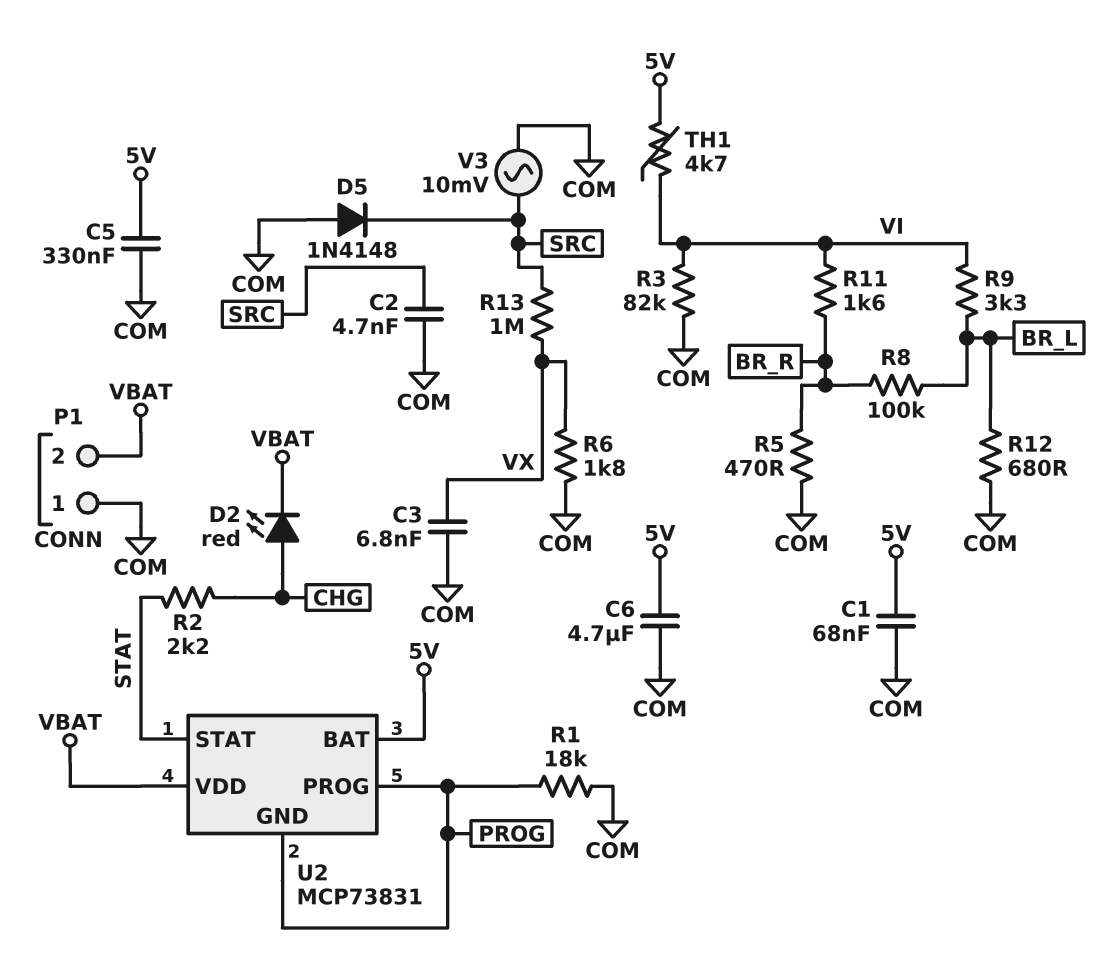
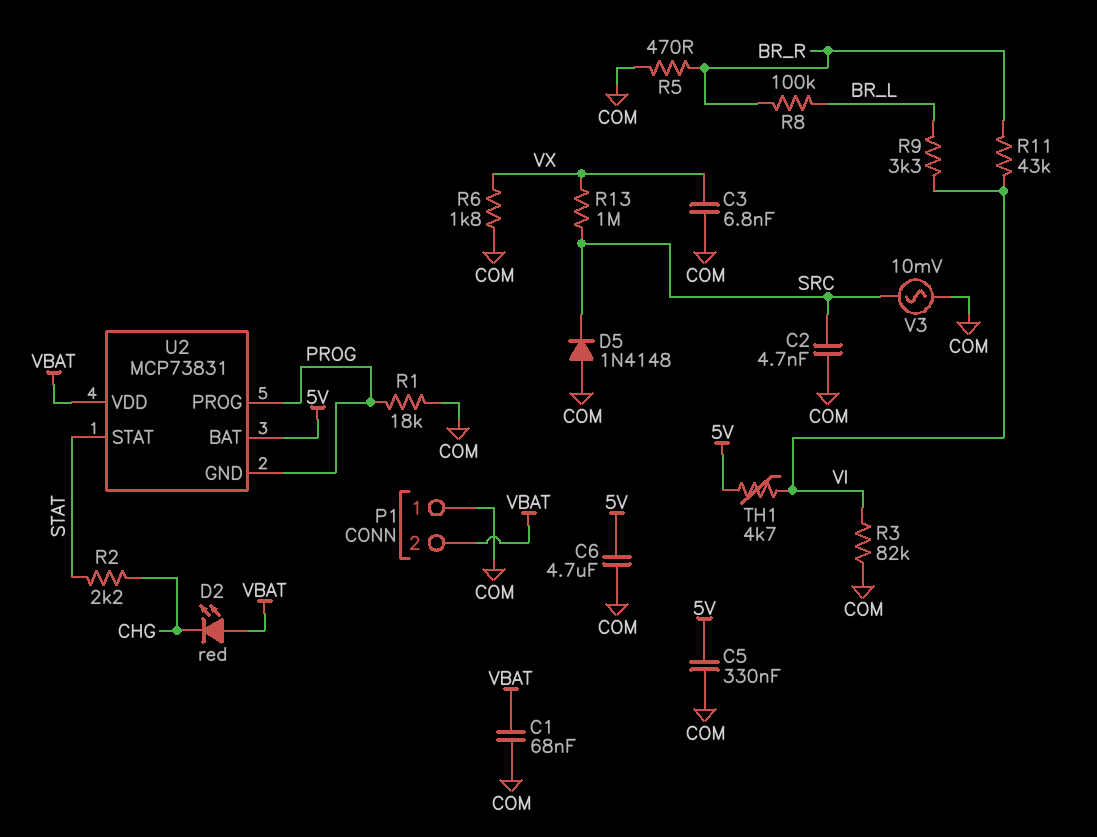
C1: 68nF (5V, COM) -> 68nF (COM, VBAT)
D2: LED red (A CHG, K VBAT) -> LED red (A VBAT, K CHG)
R11: 1.6k (BR_R, VI) -> 43k (BR_R, VI)
R12: 680 (BR_L, COM) -> none

